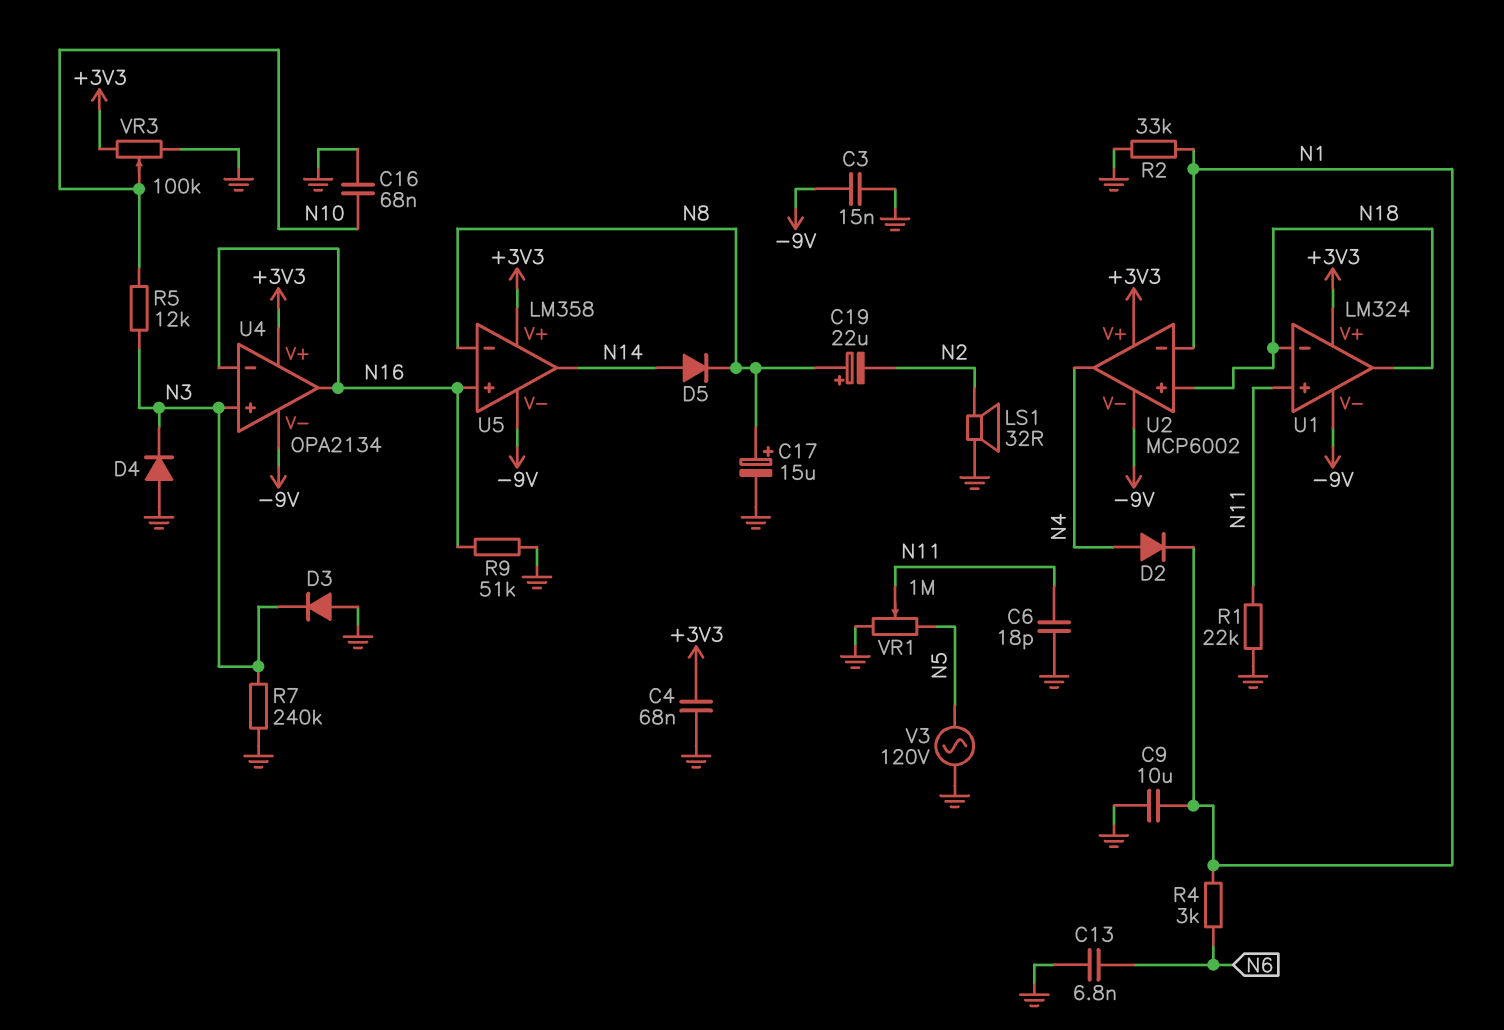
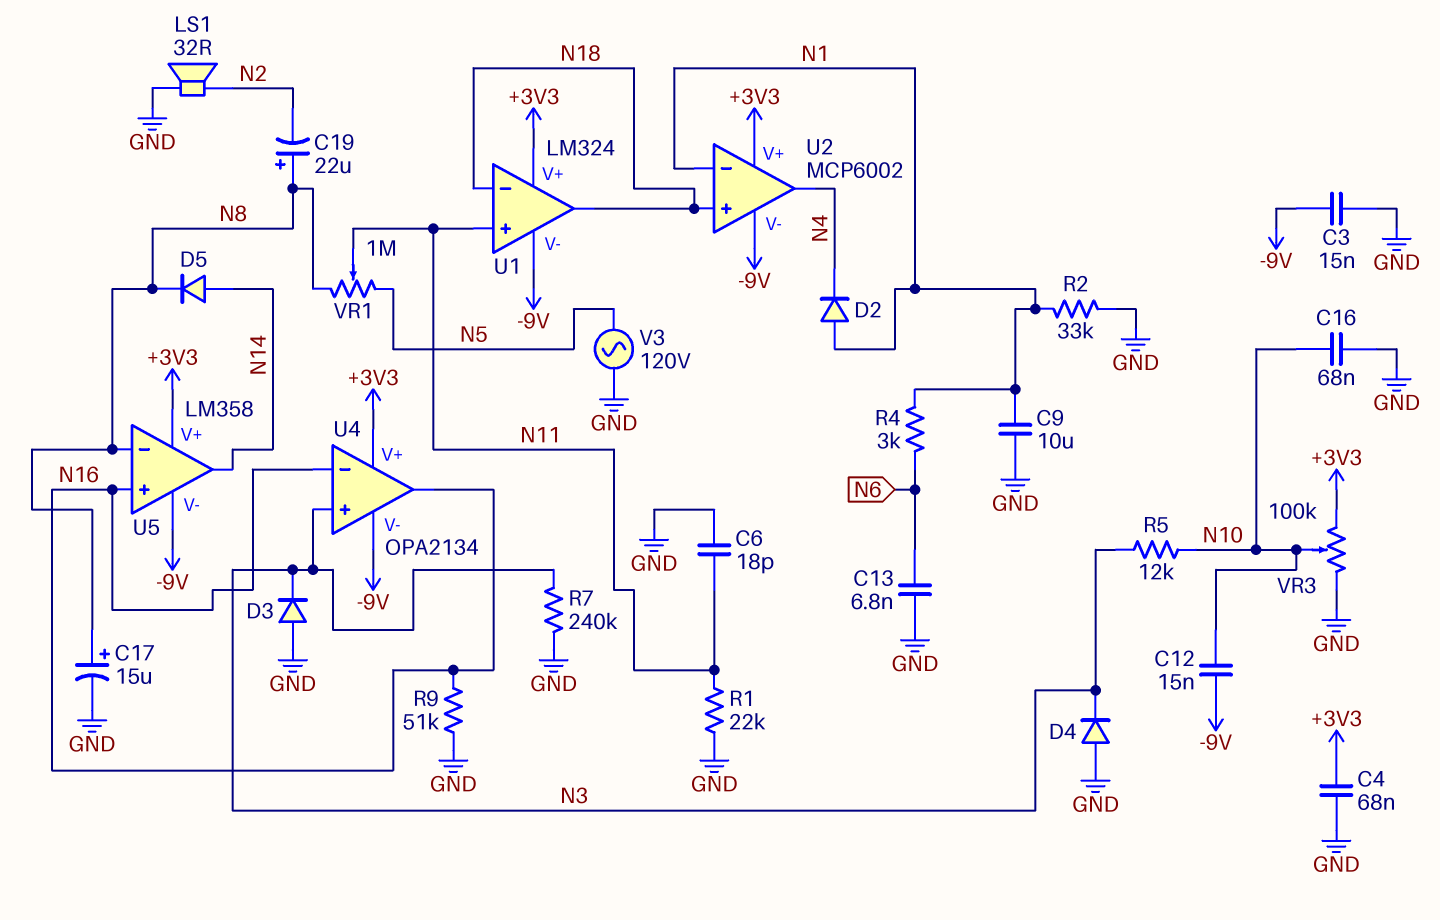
C12: none -> 15nF (-9V, N10)
D2: diode (A N4, K N1) -> diode (A N1, K N4)
VR1: 1M (GND, N5, wiper N11) -> 1M (N5, N8, wiper N11)

